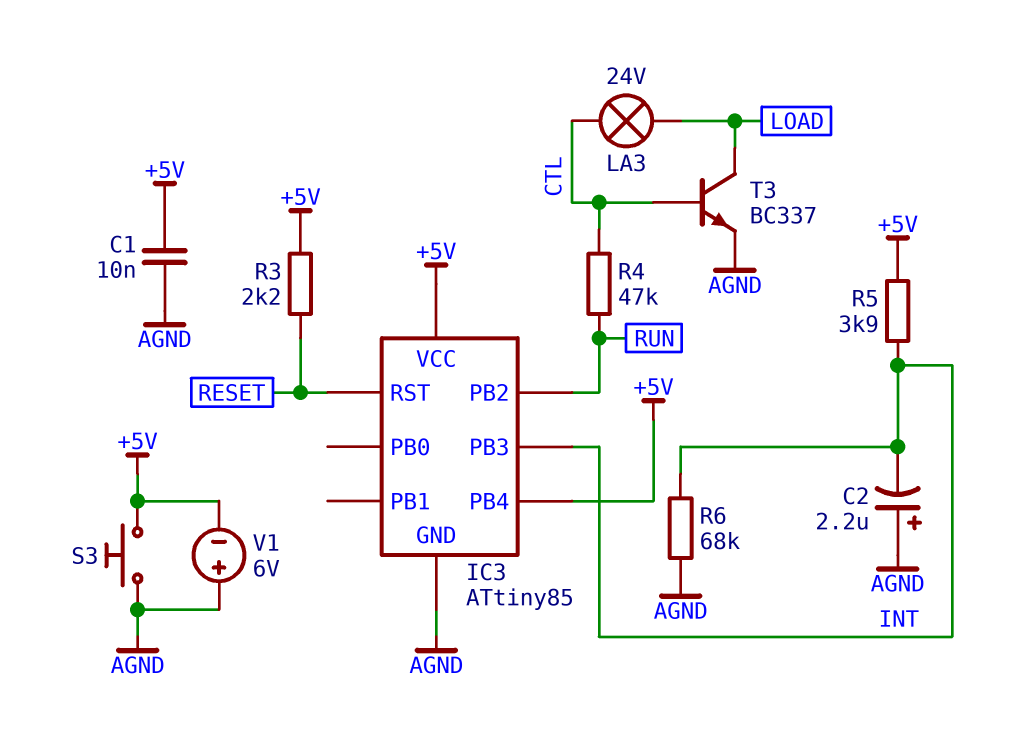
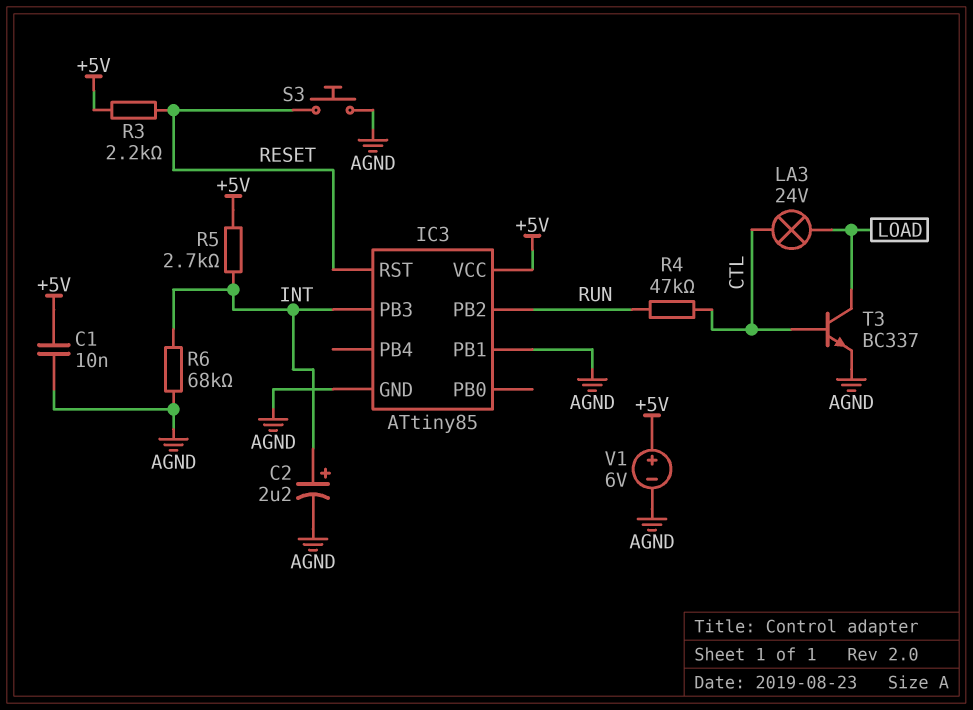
C2: 2.2uF (plus AGND, minus INT) -> 2.2uF (plus INT, minus AGND)
IC3 pin PB1: none -> AGND
IC3 pin PB4: +5V -> none
R5: 3.9k (+5V, INT) -> 2.7k (+5V, INT)
S3: button (+5V, AGND) -> button (AGND, RESET)
V1: 6V (plus AGND, minus +5V) -> 6V (plus +5V, minus AGND)

